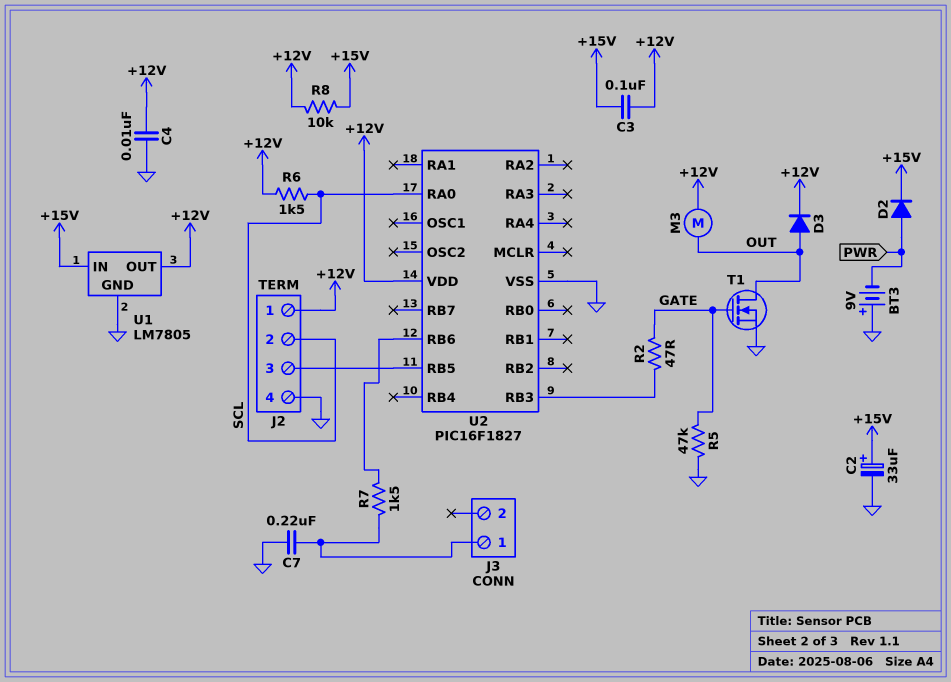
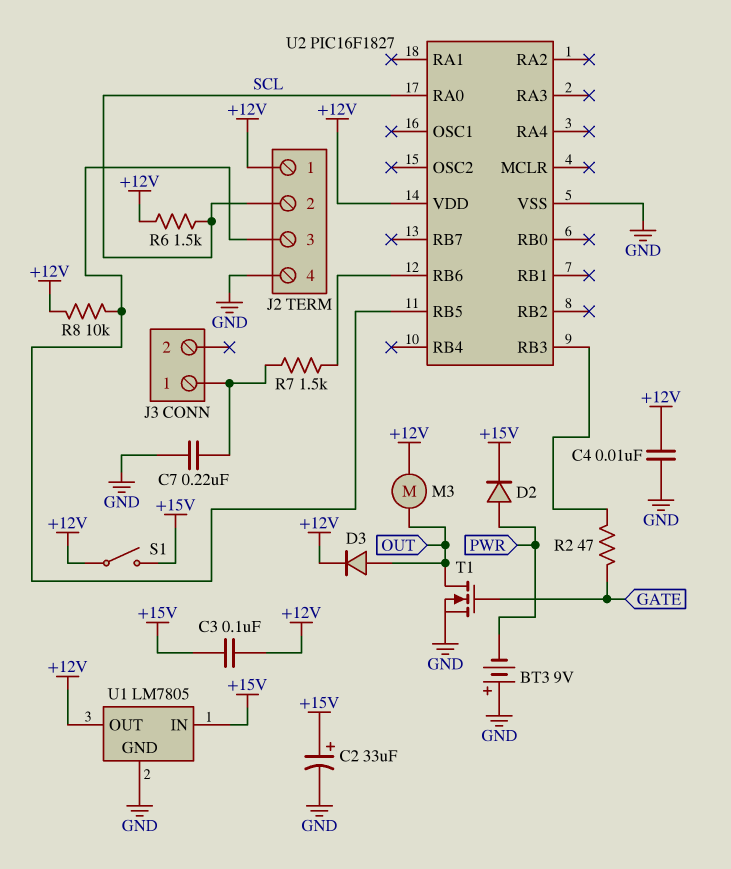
R5: 47k (GATE, GND) -> none
R8: 10k (+12V, +15V) -> 10k (+12V, J2/3)
S1: none -> switch (+12V, +15V)

